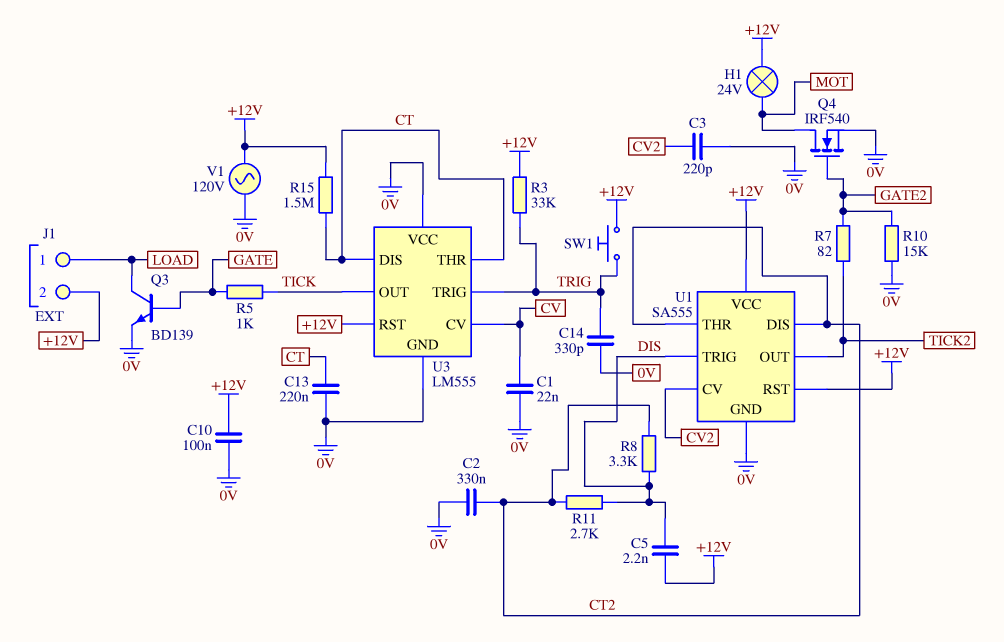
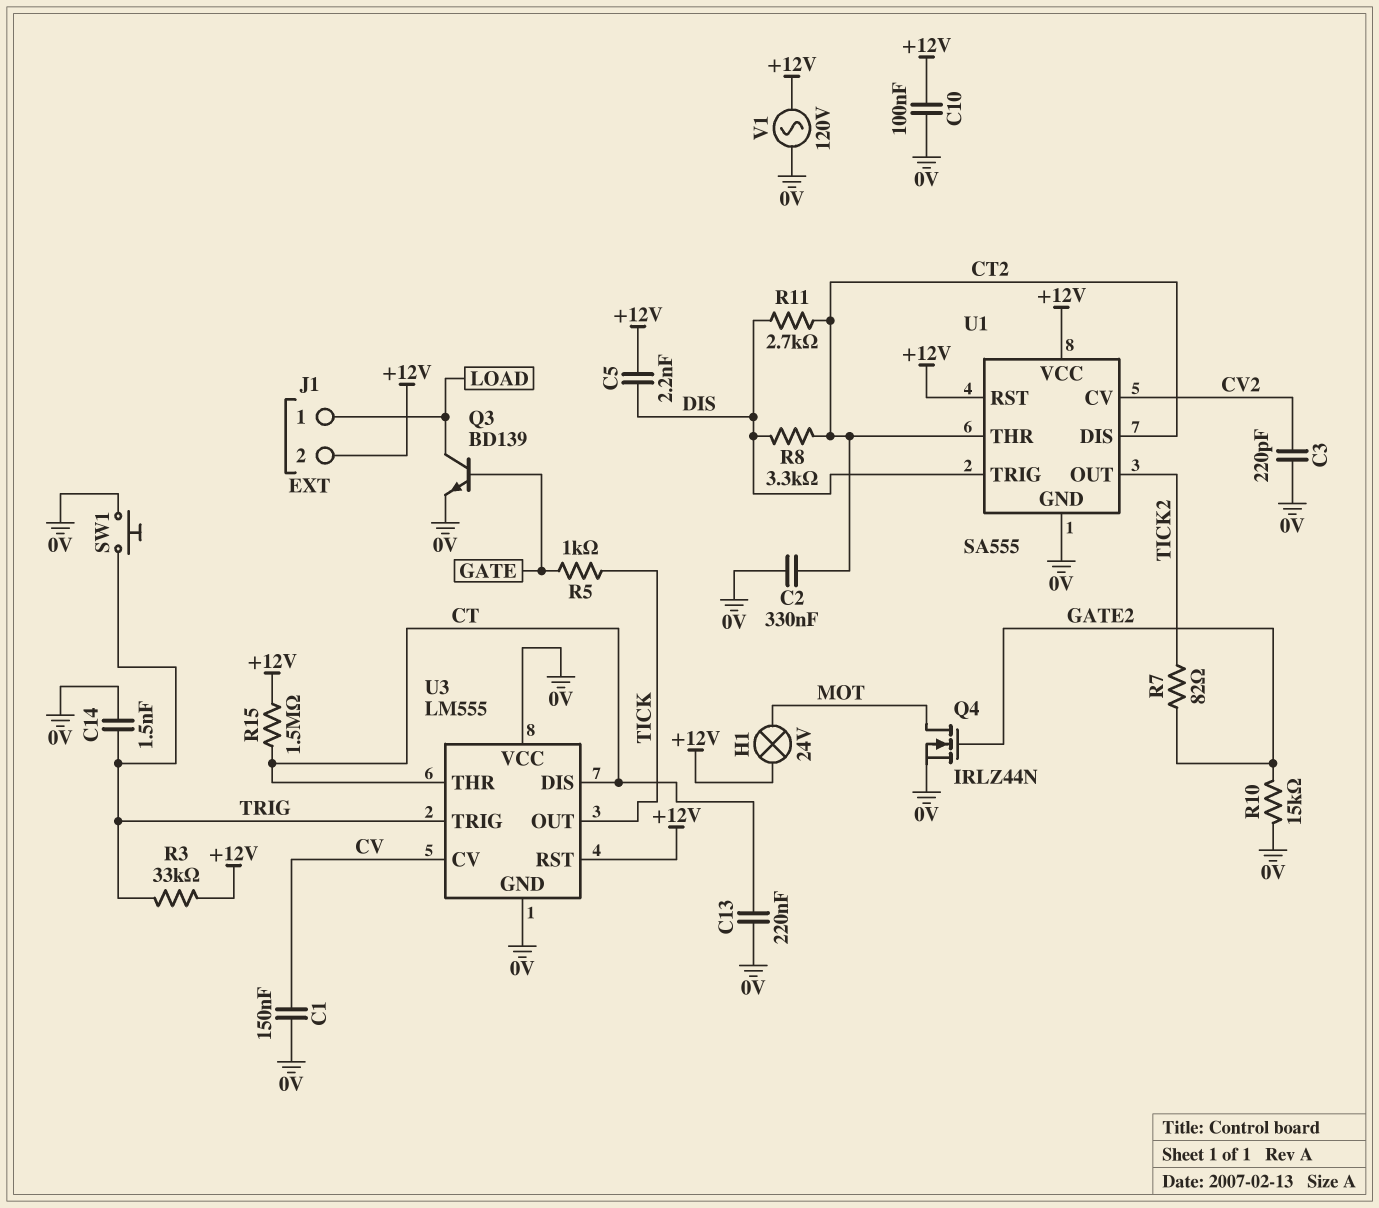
C1: 22nF (0V, CV) -> 150nF (0V, CV)
C14: 330pF (0V, TRIG) -> 1.5nF (0V, TRIG)
Q4: NMOS IRF540 (G GATE2, D MOT, S 0V) -> NMOS IRLZ44N (G GATE2, D MOT, S 0V)
SW1: button (+12V, TRIG) -> button (0V, TRIG)

